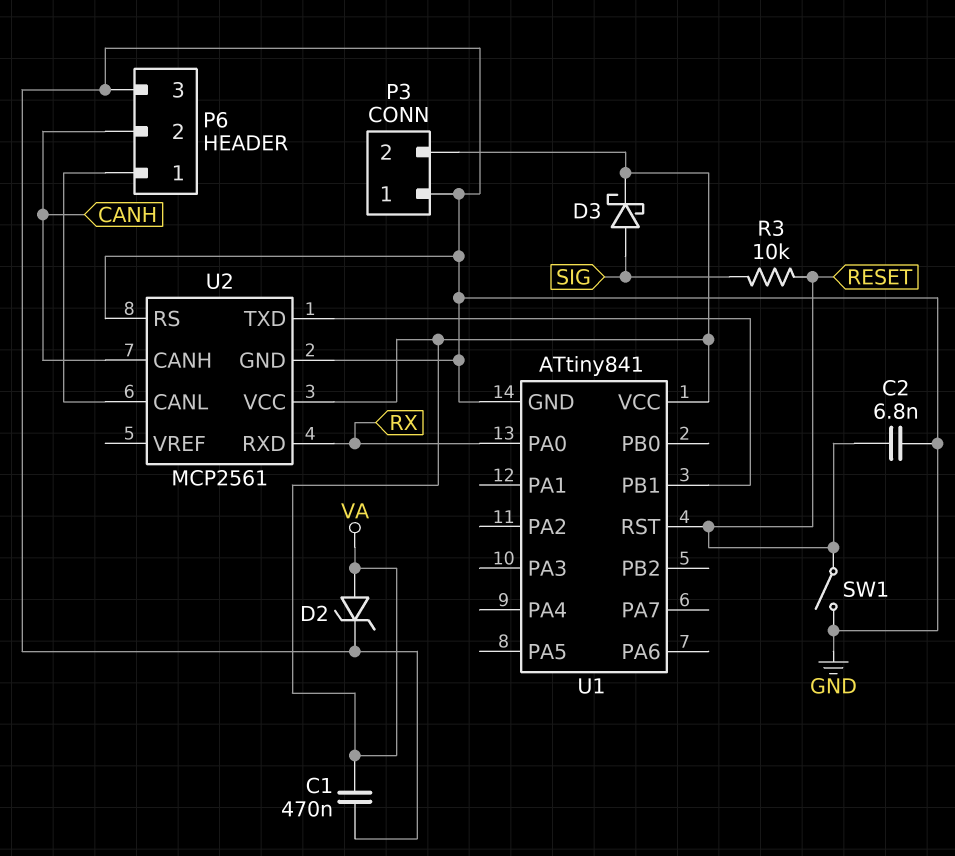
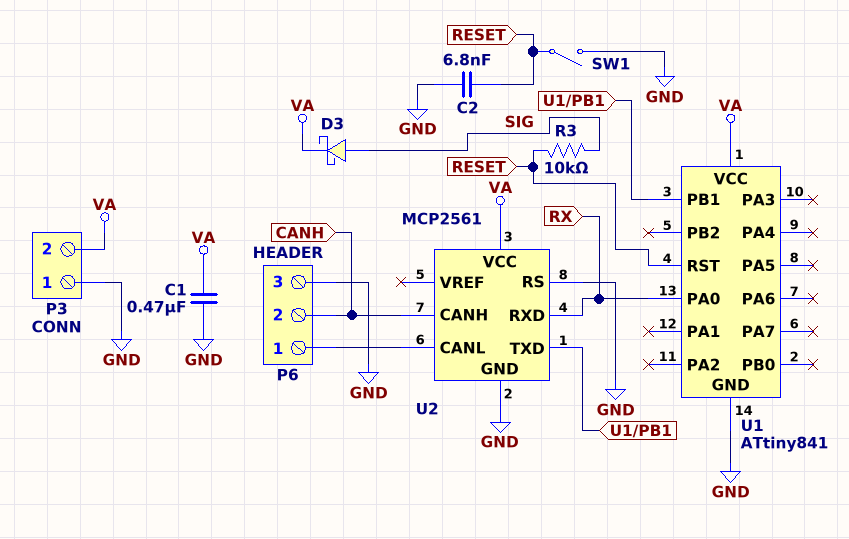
D2: zener (A VA, K GND) -> none

